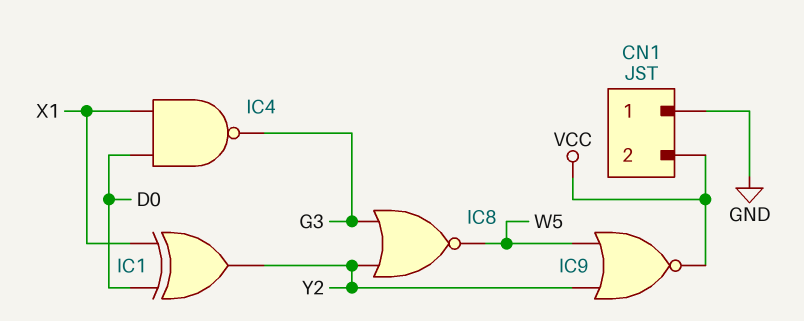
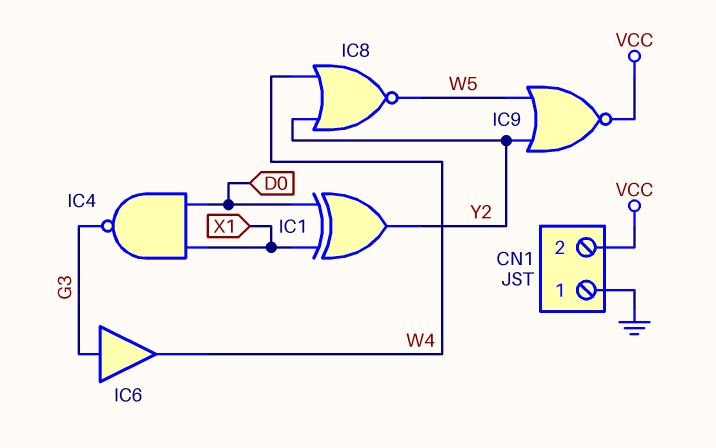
IC6: none -> buffer (in G3, out W4)
IC8: NOR (in G3, in Y2, out W5) -> NOR (in W4, in Y2, out W5)

